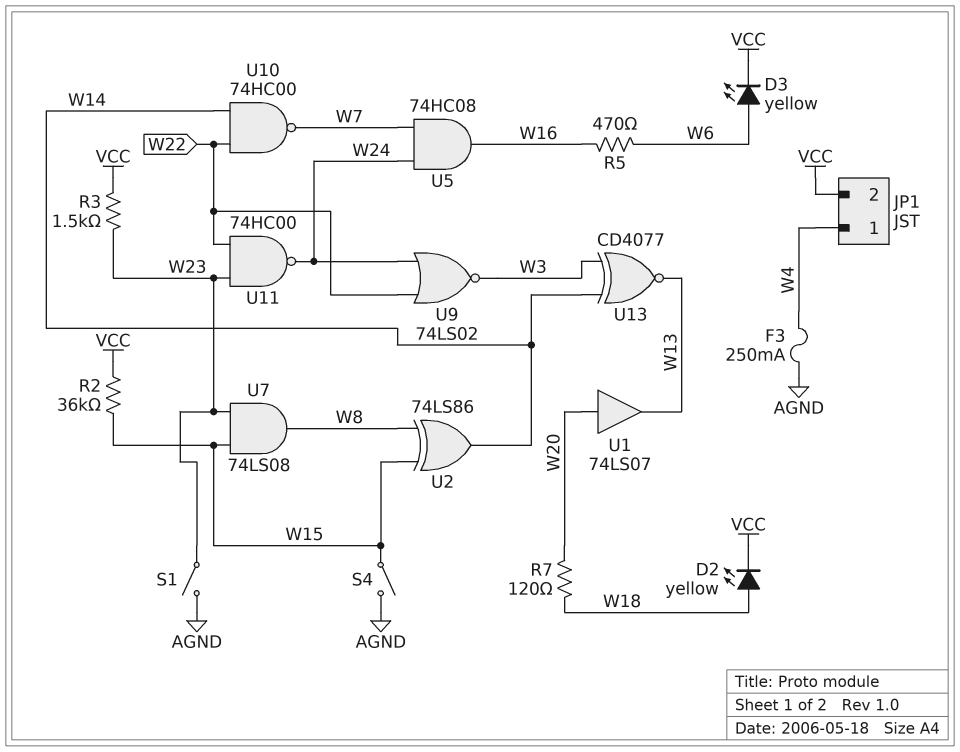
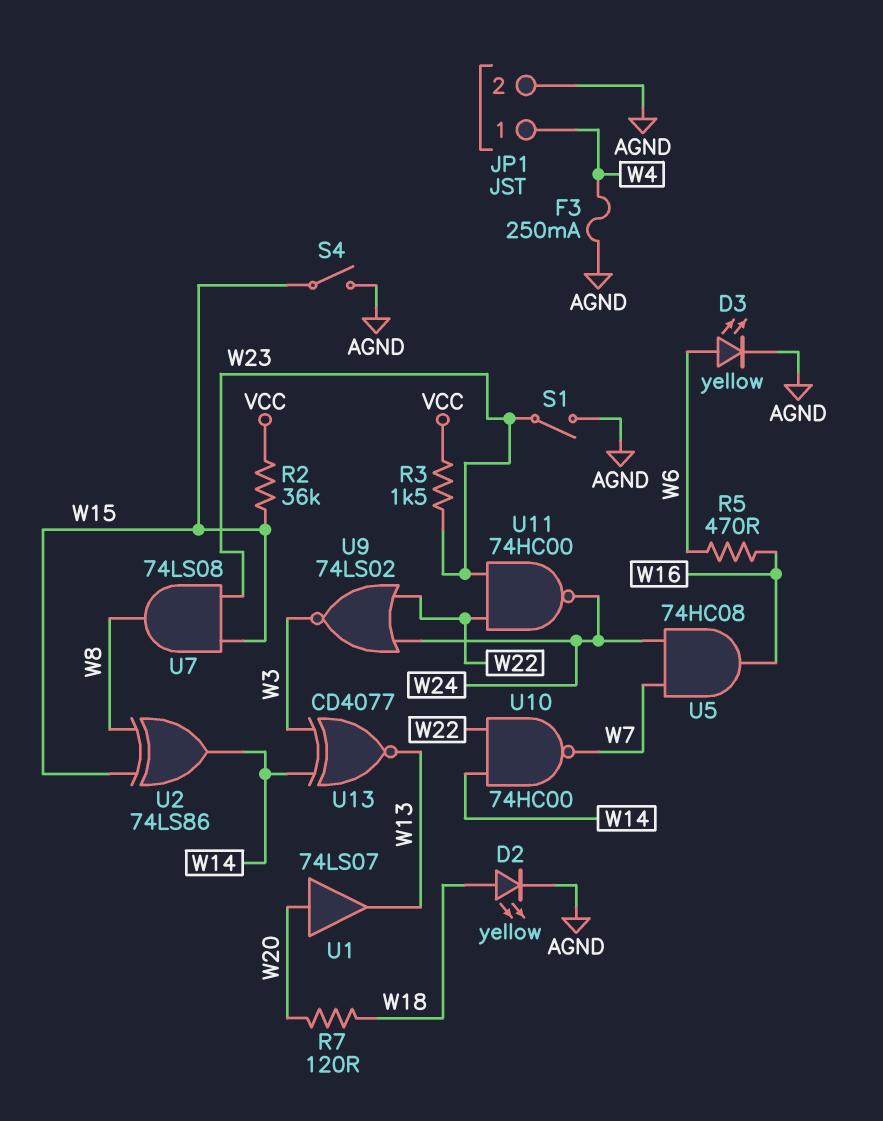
D2: LED yellow (A W18, K VCC) -> LED yellow (A W18, K AGND)
D3: LED yellow (A W6, K VCC) -> LED yellow (A W6, K AGND)
JP1 pin 2: VCC -> AGND

